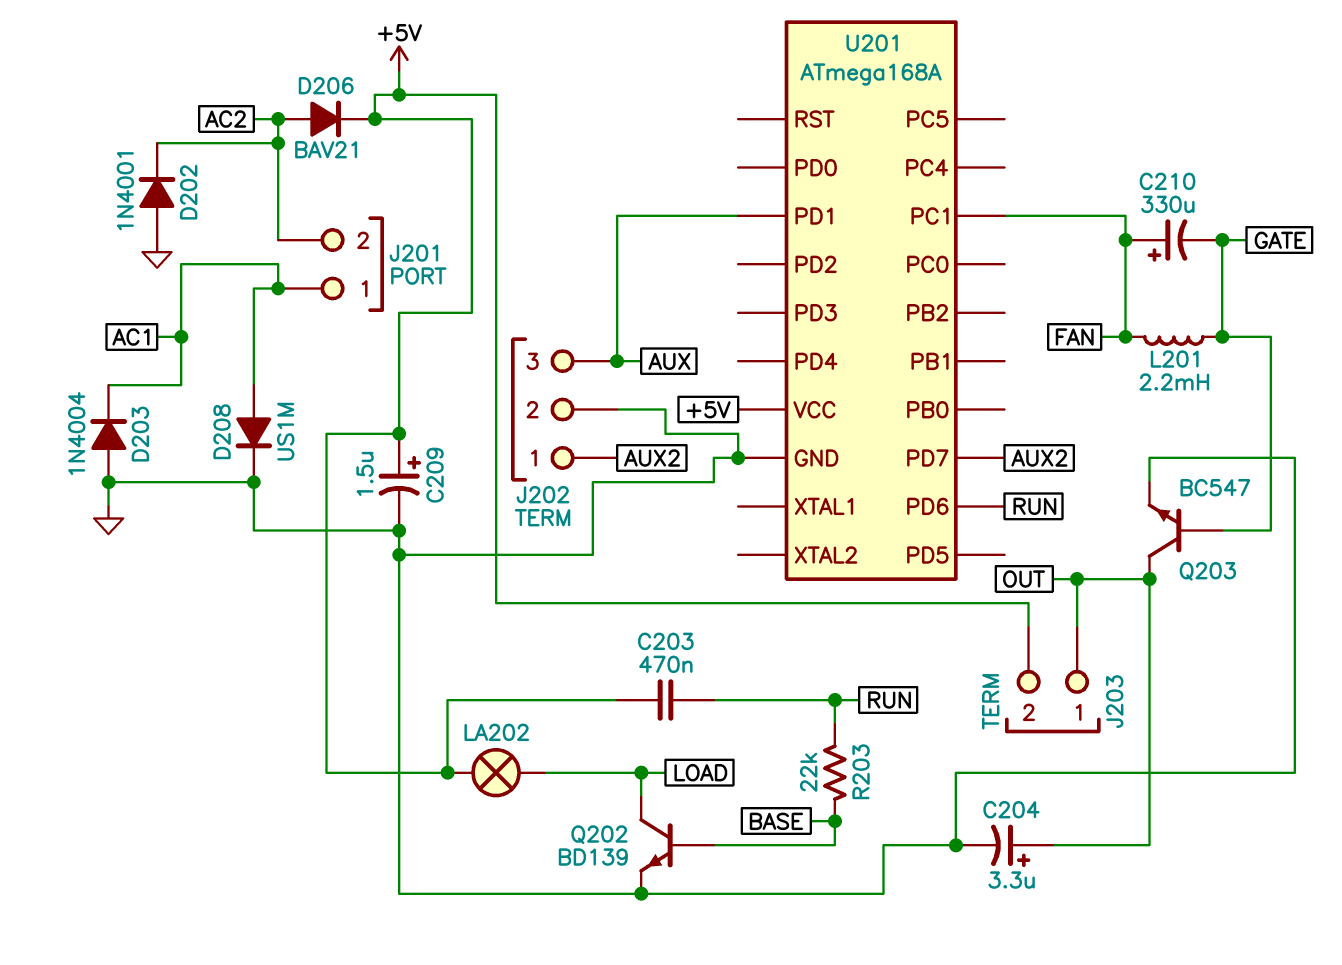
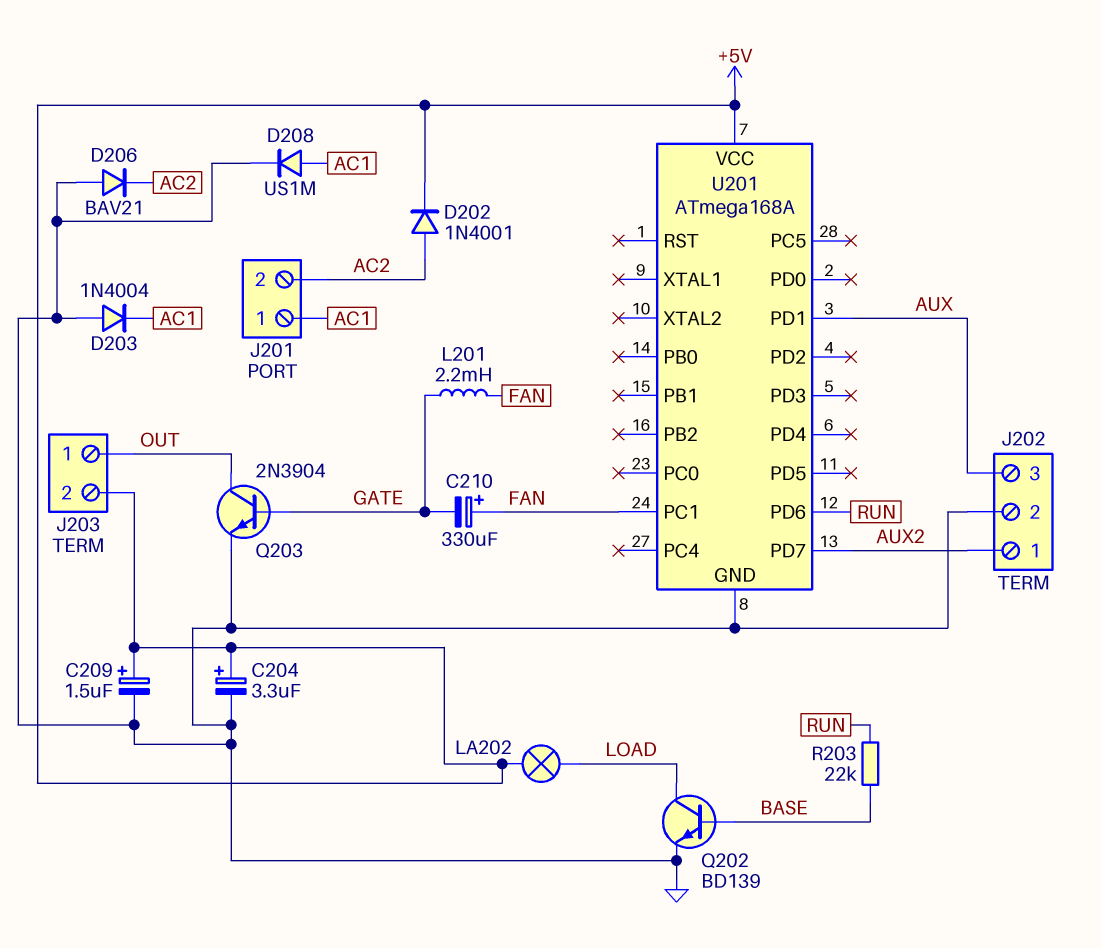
C203: 470nF (+5V, RUN) -> none
C204: 3.3uF (plus OUT, minus GND) -> 3.3uF (plus +5V, minus GND)
D202: diode 1N4001 (A GND, K AC2) -> diode 1N4001 (A AC2, K +5V)
D206: diode BAV21 (A AC2, K +5V) -> diode BAV21 (A GND, K AC2)
Q203: NPN BC547 (B GATE, C OUT, E GND) -> NPN 2N3904 (B GATE, C OUT, E GND)

